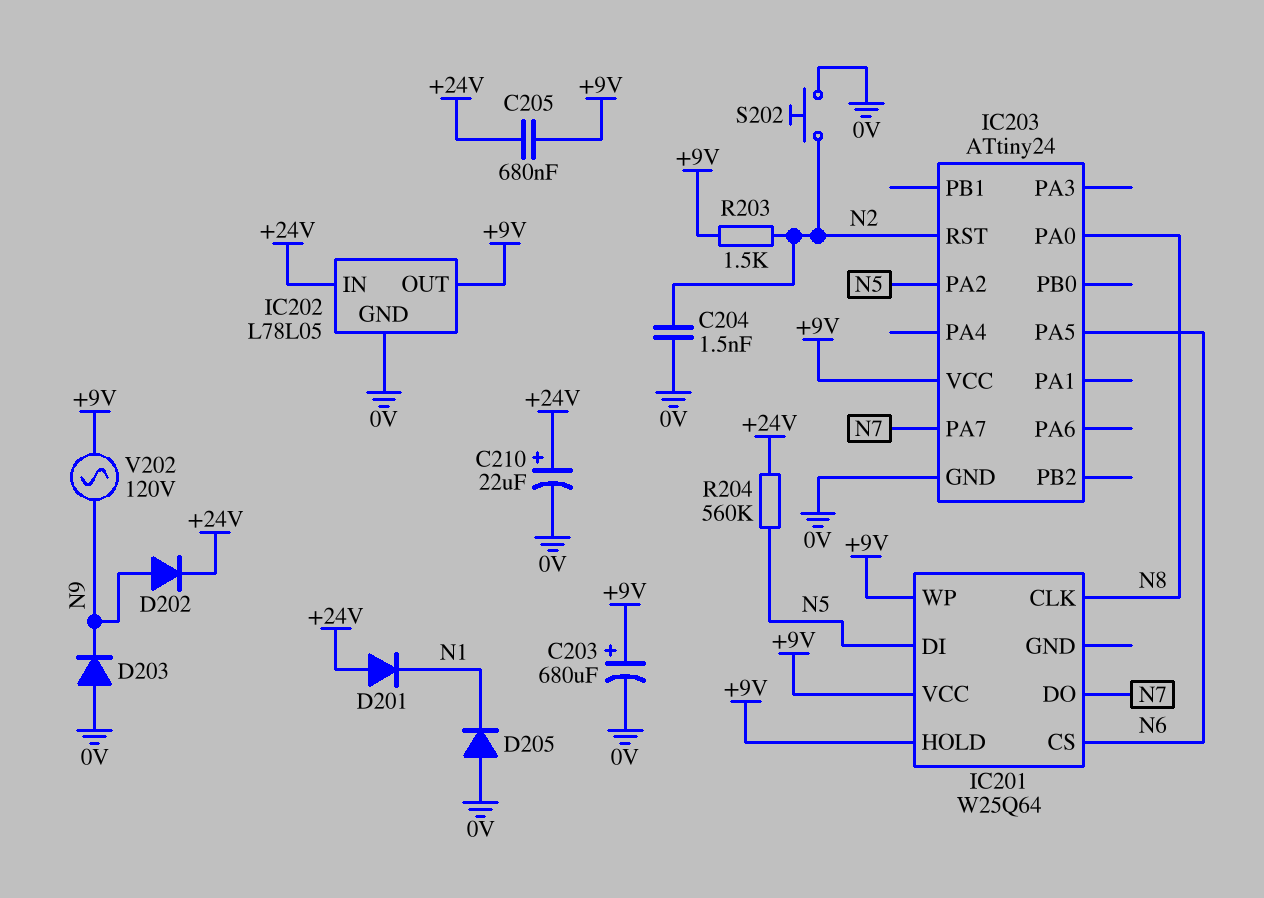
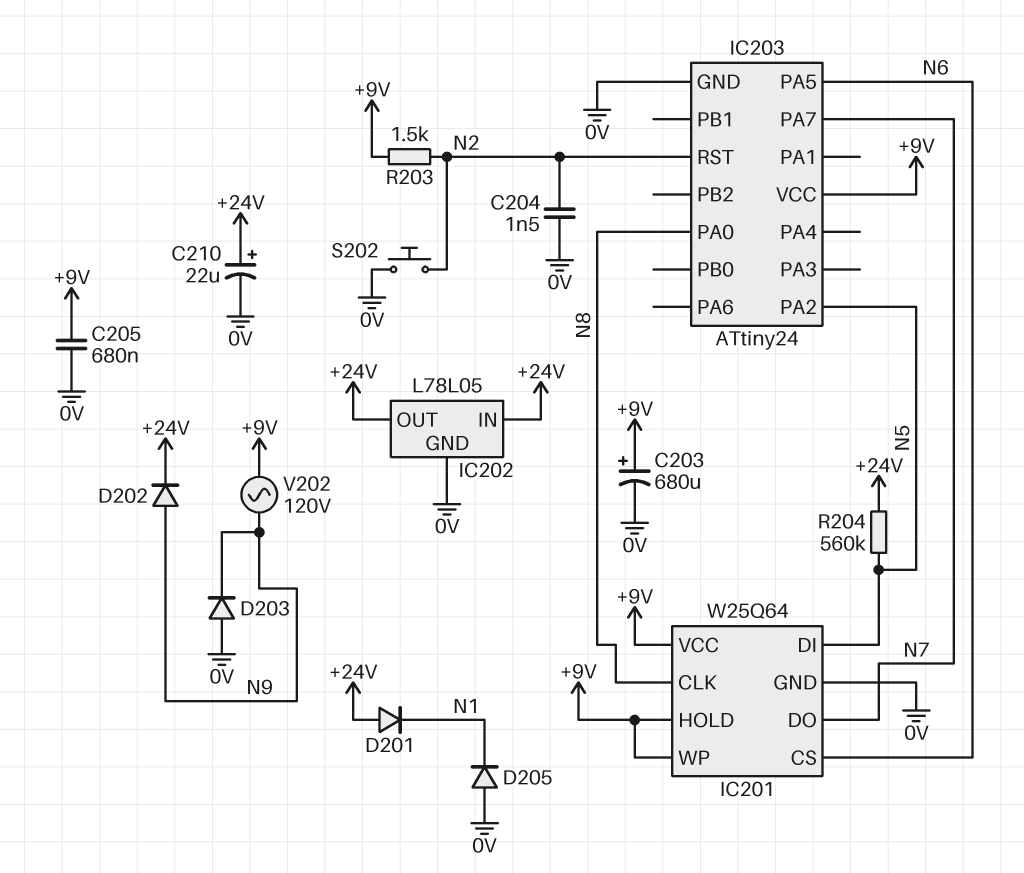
C205: 680nF (+9V, +24V) -> 680nF (+9V, 0V)
IC201 pin GND: none -> 0V
IC202 pin OUT: +9V -> +24V

